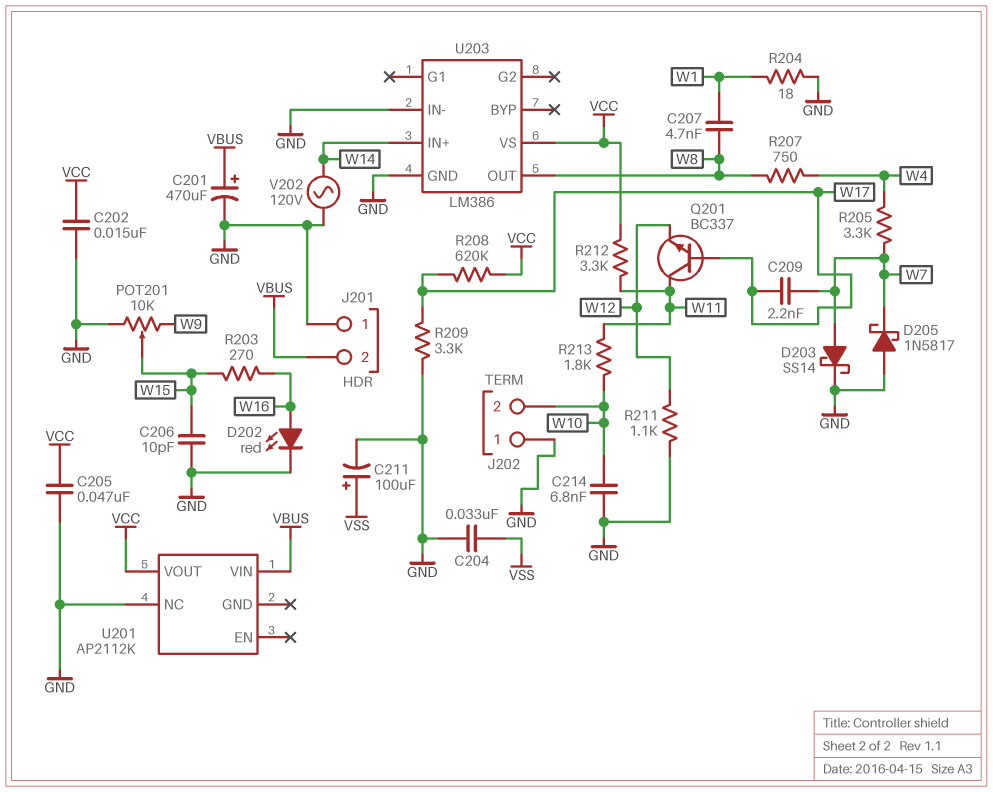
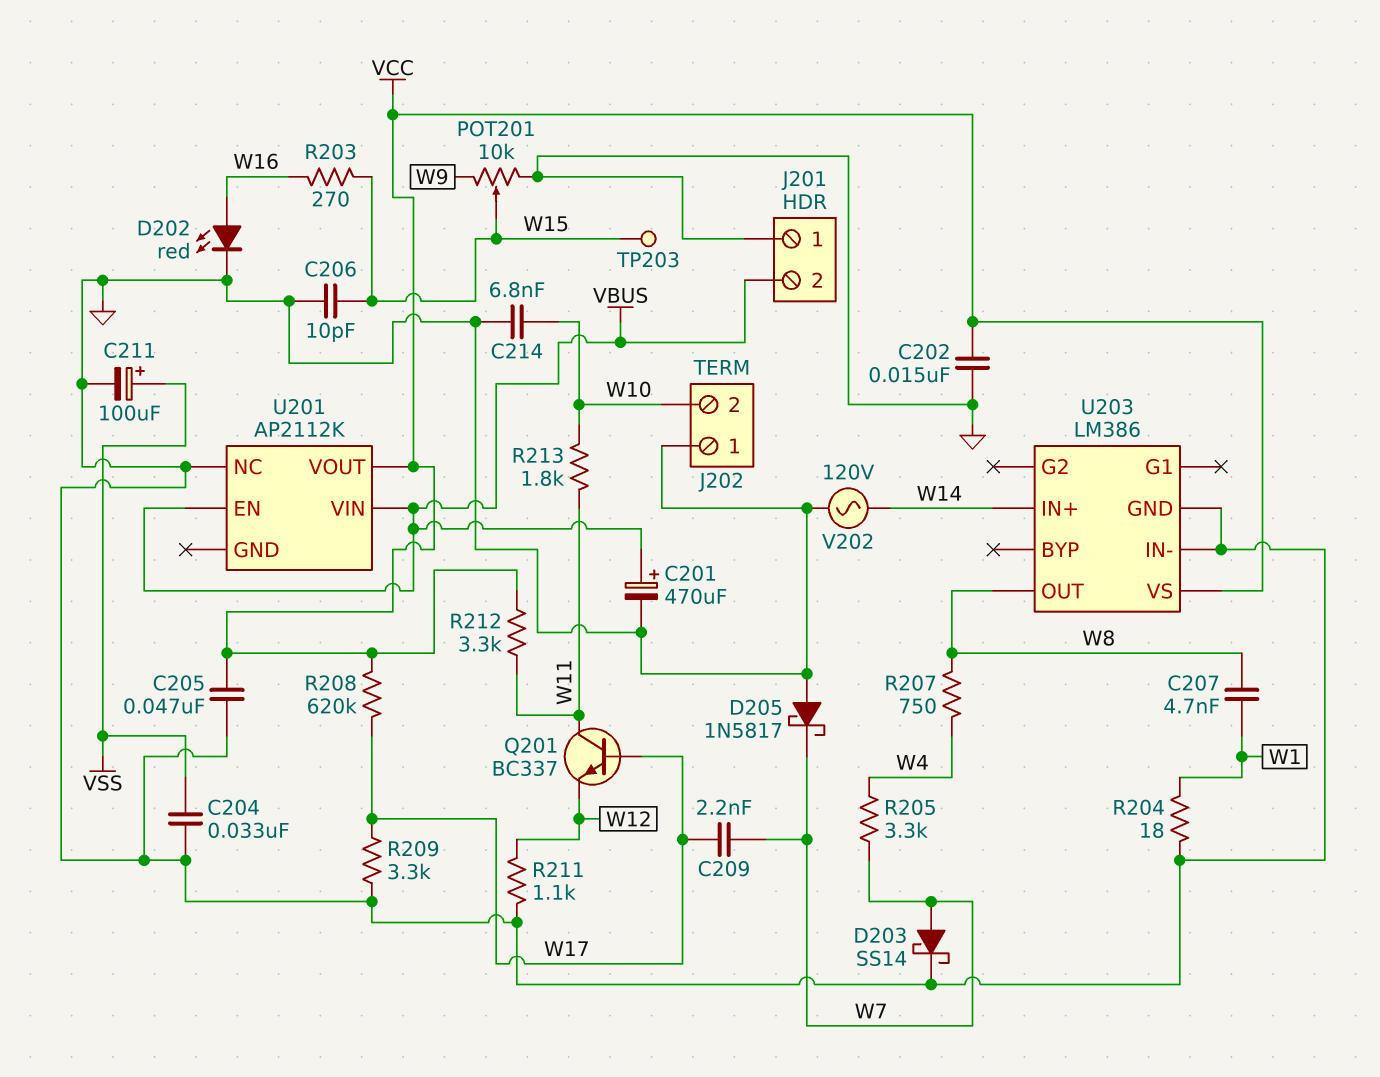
TP203: none -> test point (W15)
U201 pin EN: none -> VBUS

